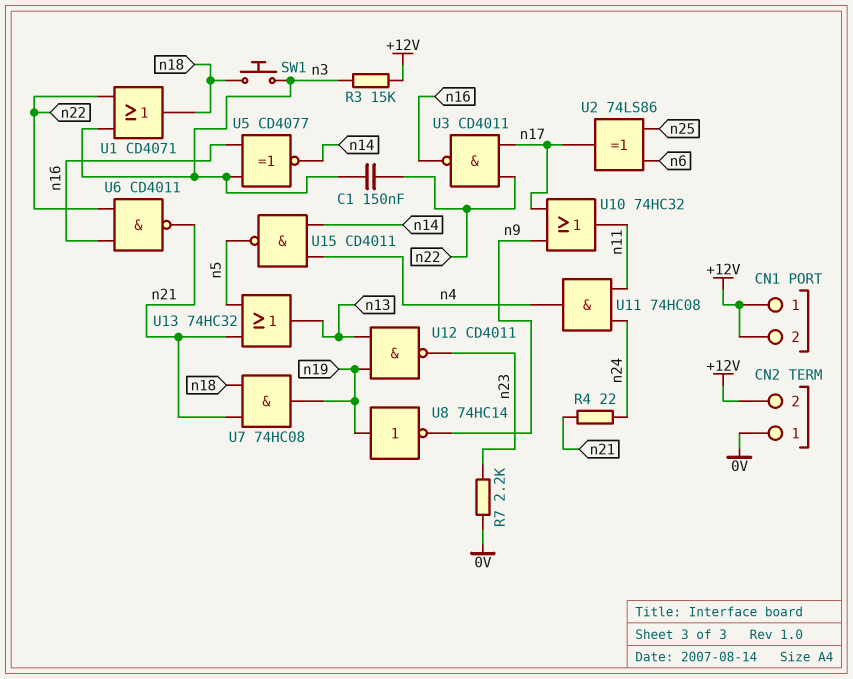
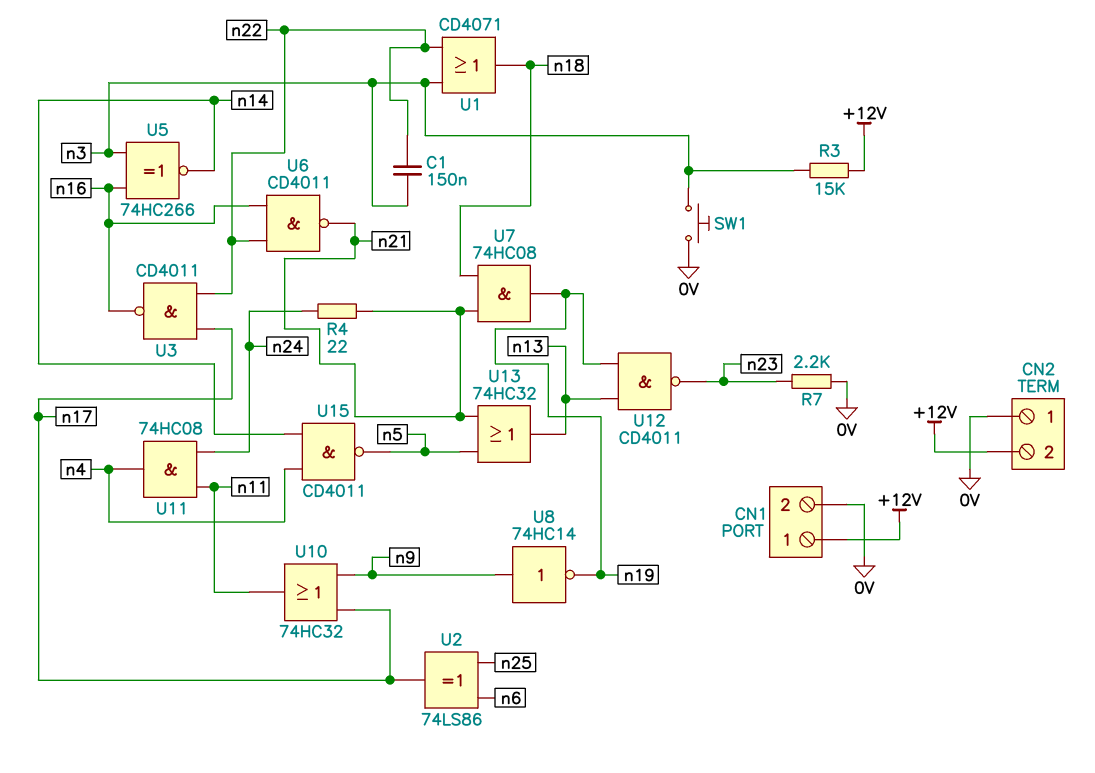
CN1 pin 2: +12V -> 0V
SW1: button (n3, n18) -> button (0V, n3)
U5: XNOR CD4077 (in n3, in n16, out n14) -> XNOR 74HC266 (in n3, in n16, out n14)
U8: NOT 74HC14 (in n19, out n9) -> NOT 74HC14 (in n9, out n19)

